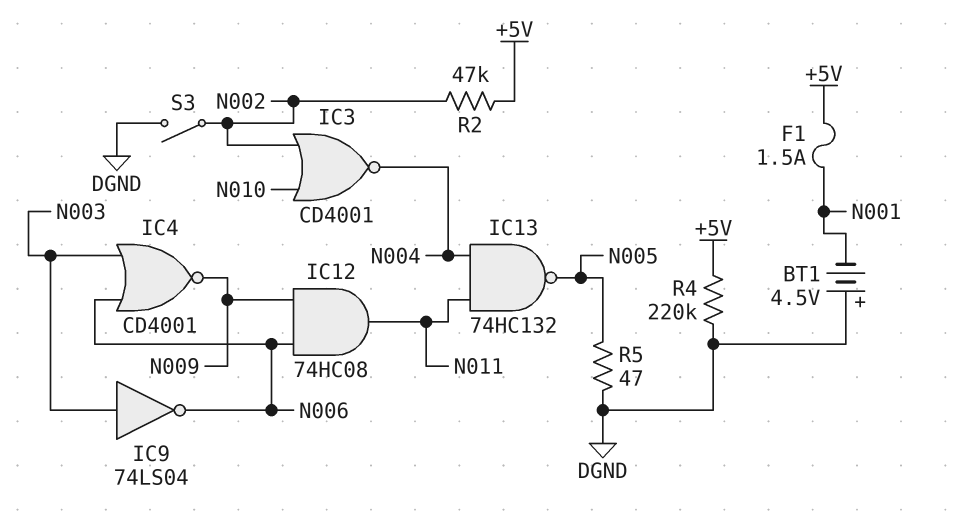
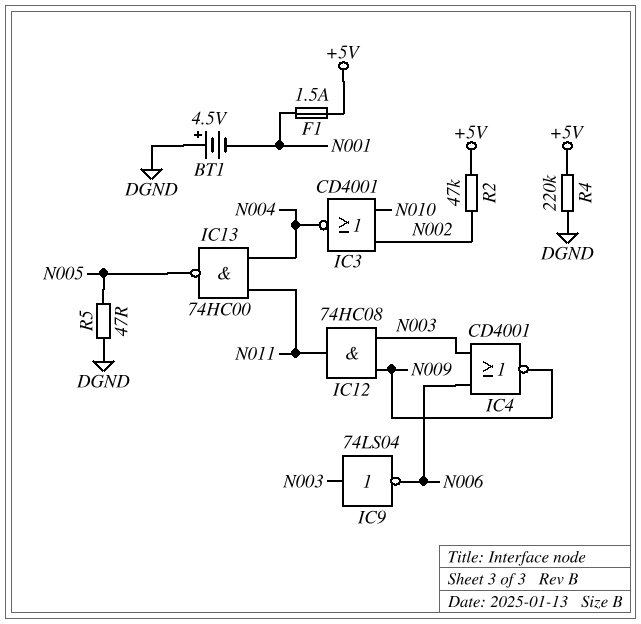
IC12: AND 74HC08 (in N006, in N009, out N011) -> AND 74HC08 (in N003, in N009, out N011)
IC13: NAND 74HC132 (in N004, in N011, out N005) -> NAND 74HC00 (in N004, in N011, out N005)
S3: switch (DGND, N002) -> none

